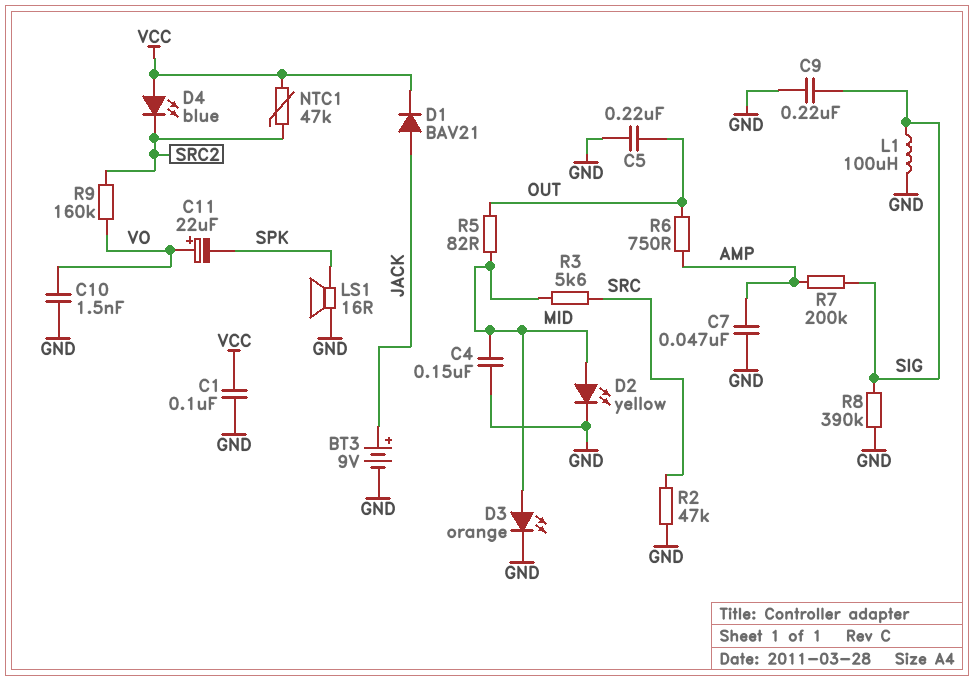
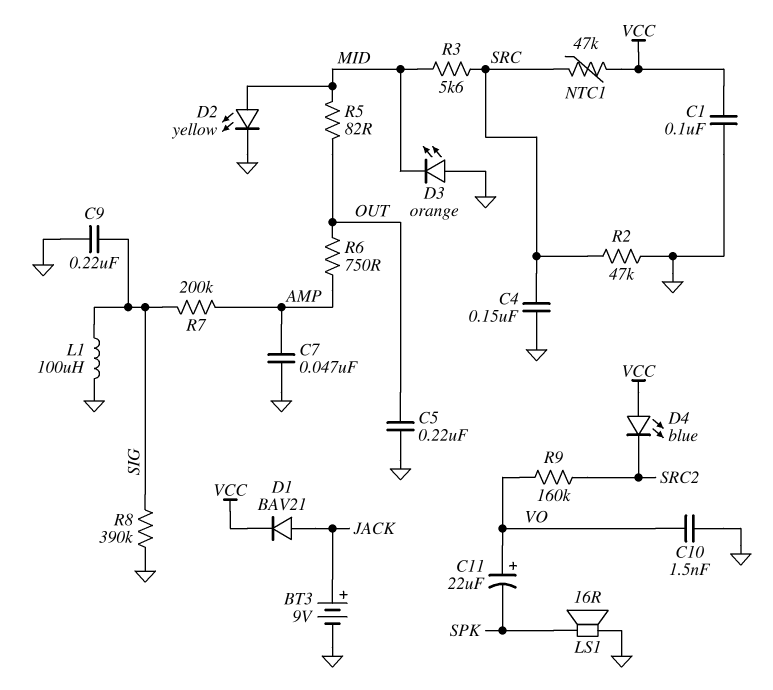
C4: 150nF (GND, MID) -> 150nF (GND, SRC)
D3: LED orange (A MID, K GND) -> LED orange (A GND, K MID)
NTC1: 47k (SRC2, VCC) -> 47k (SRC, VCC)

